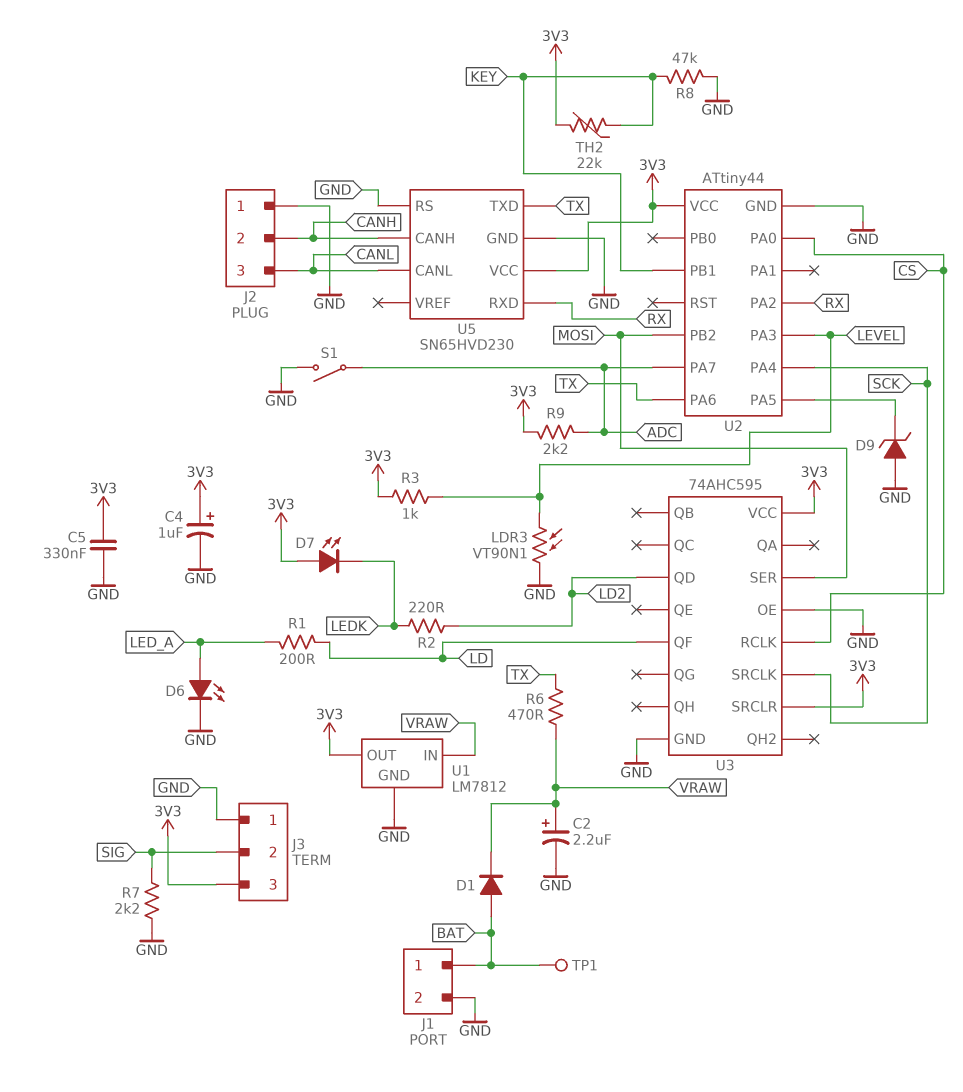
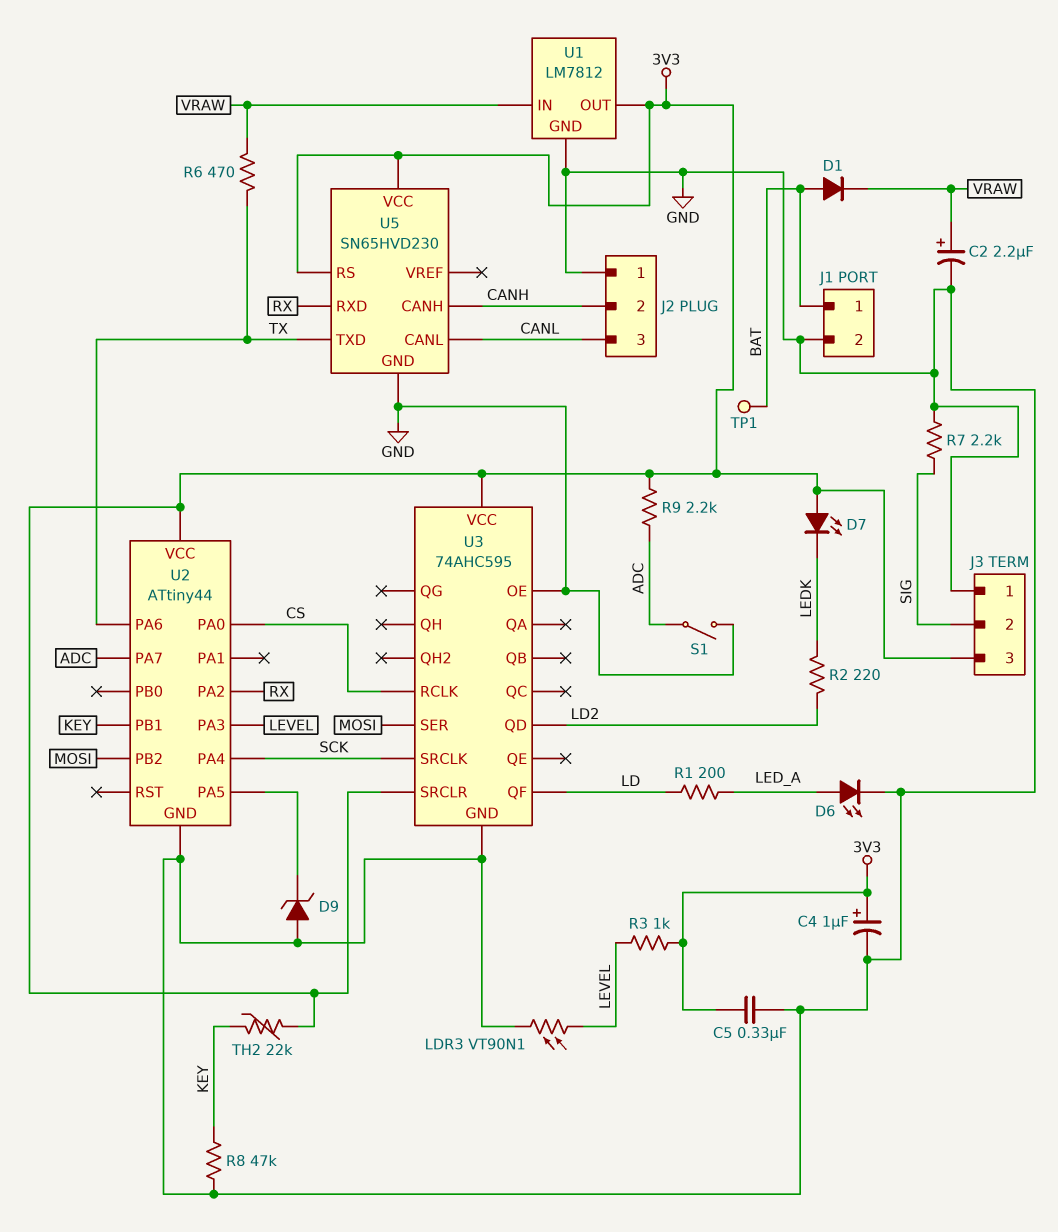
U5 pin RS: GND -> 3V3

